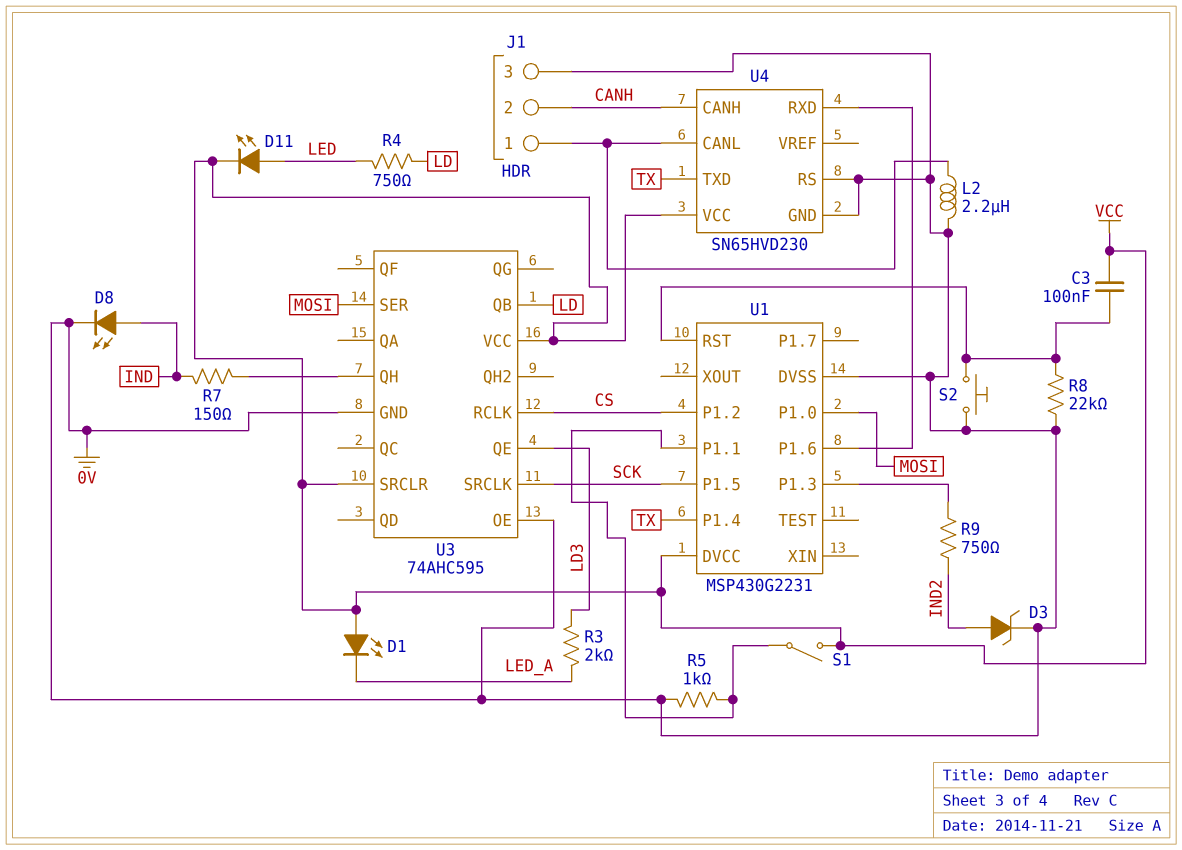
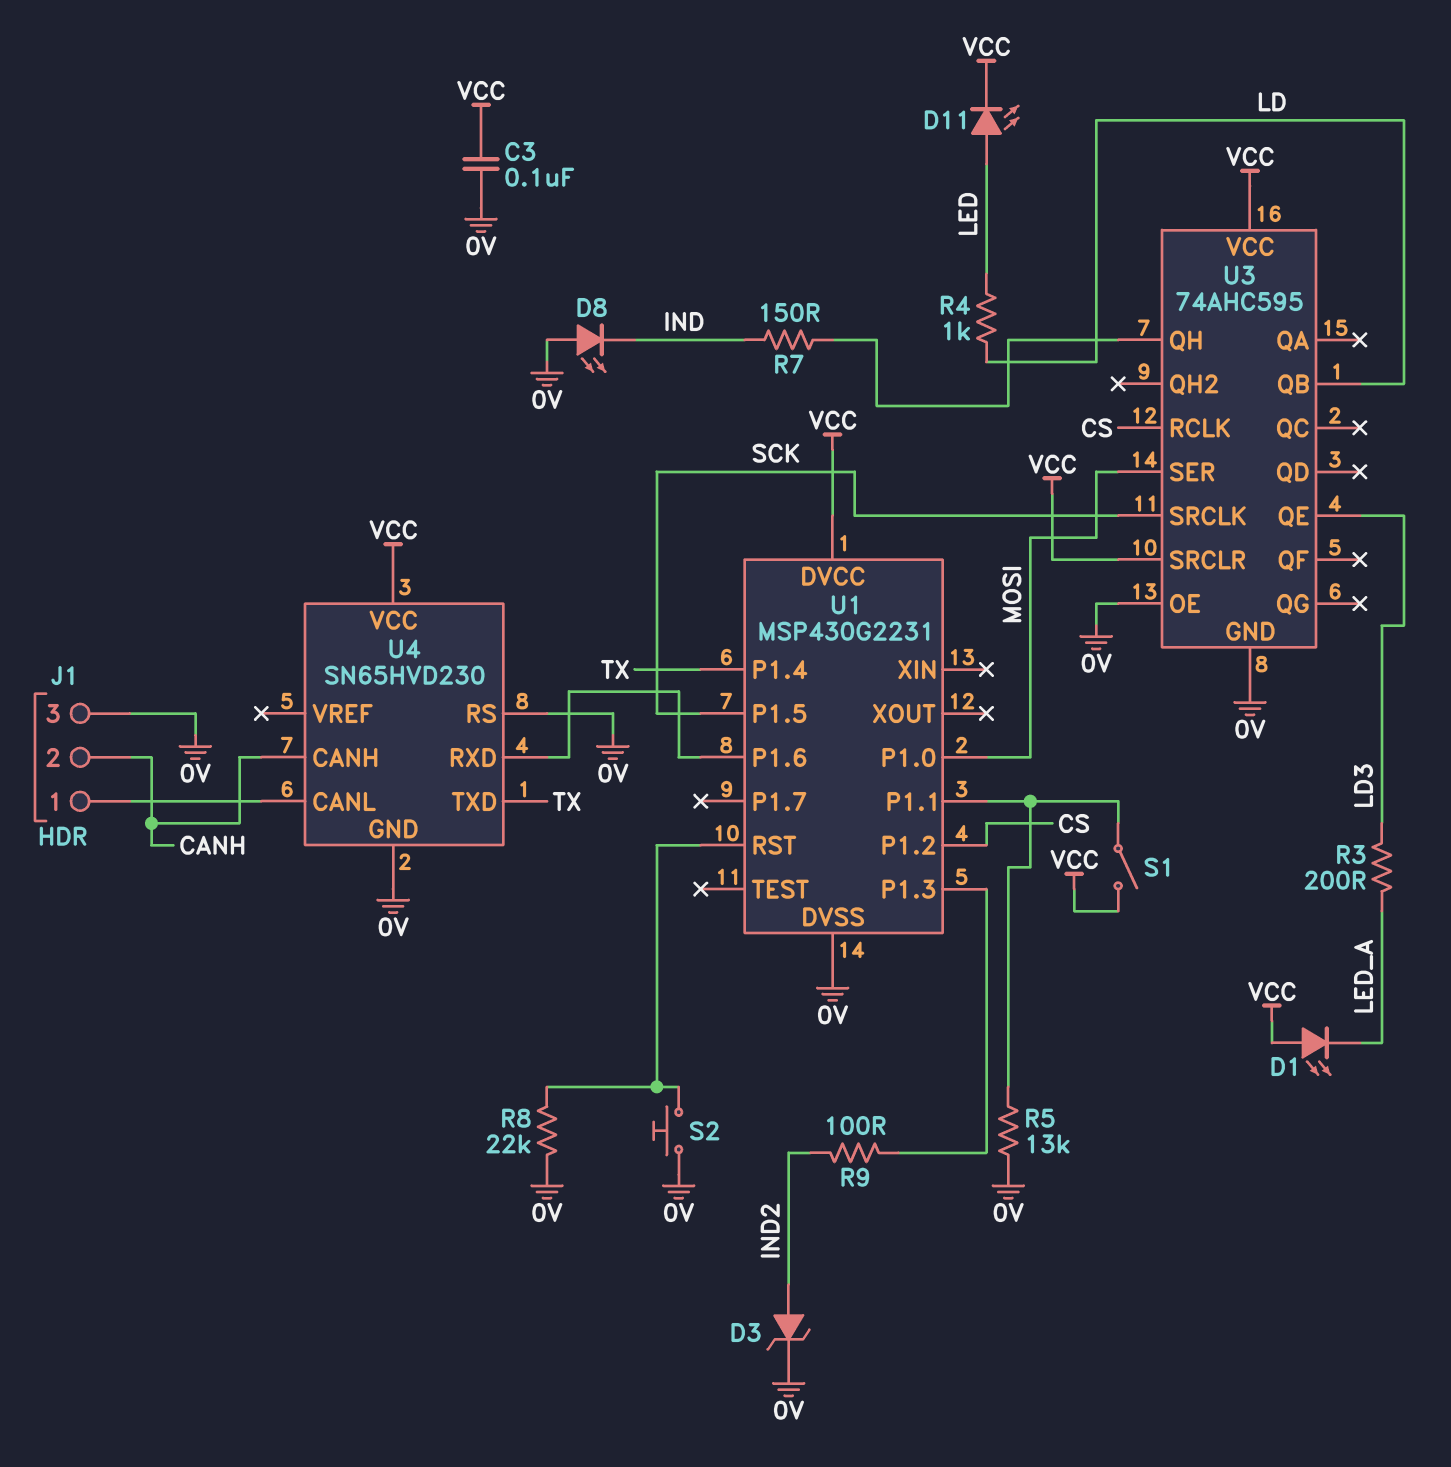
C3: 100nF (U1/RST, VCC) -> 100nF (0V, VCC)
D8: LED (A IND, K 0V) -> LED (A 0V, K IND)
L2: 2.2uH (0V, J1/1) -> none
R3: 2k (LD3, LED_A) -> 200 (LD3, LED_A)
R4: 750 (LD, LED) -> 1k (LD, LED)
R5: 1k (0V, U1/P1.1) -> 13k (0V, U1/P1.1)
R9: 750 (IND2, U1/P1.3) -> 100 (IND2, U1/P1.3)

